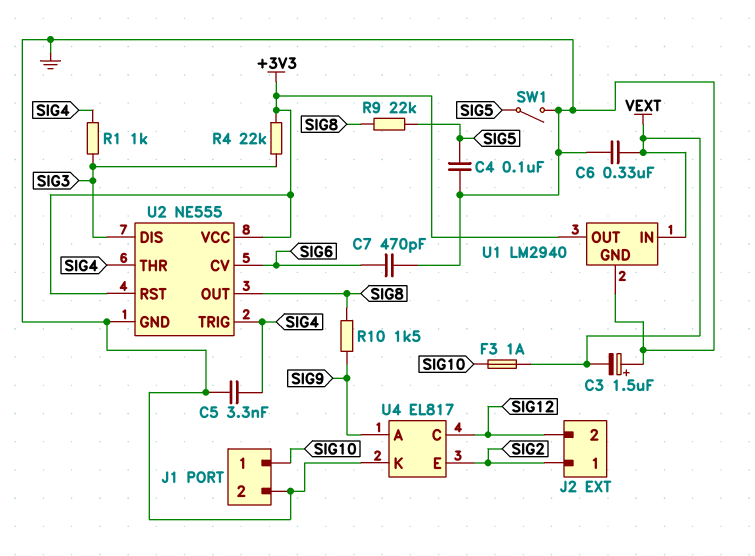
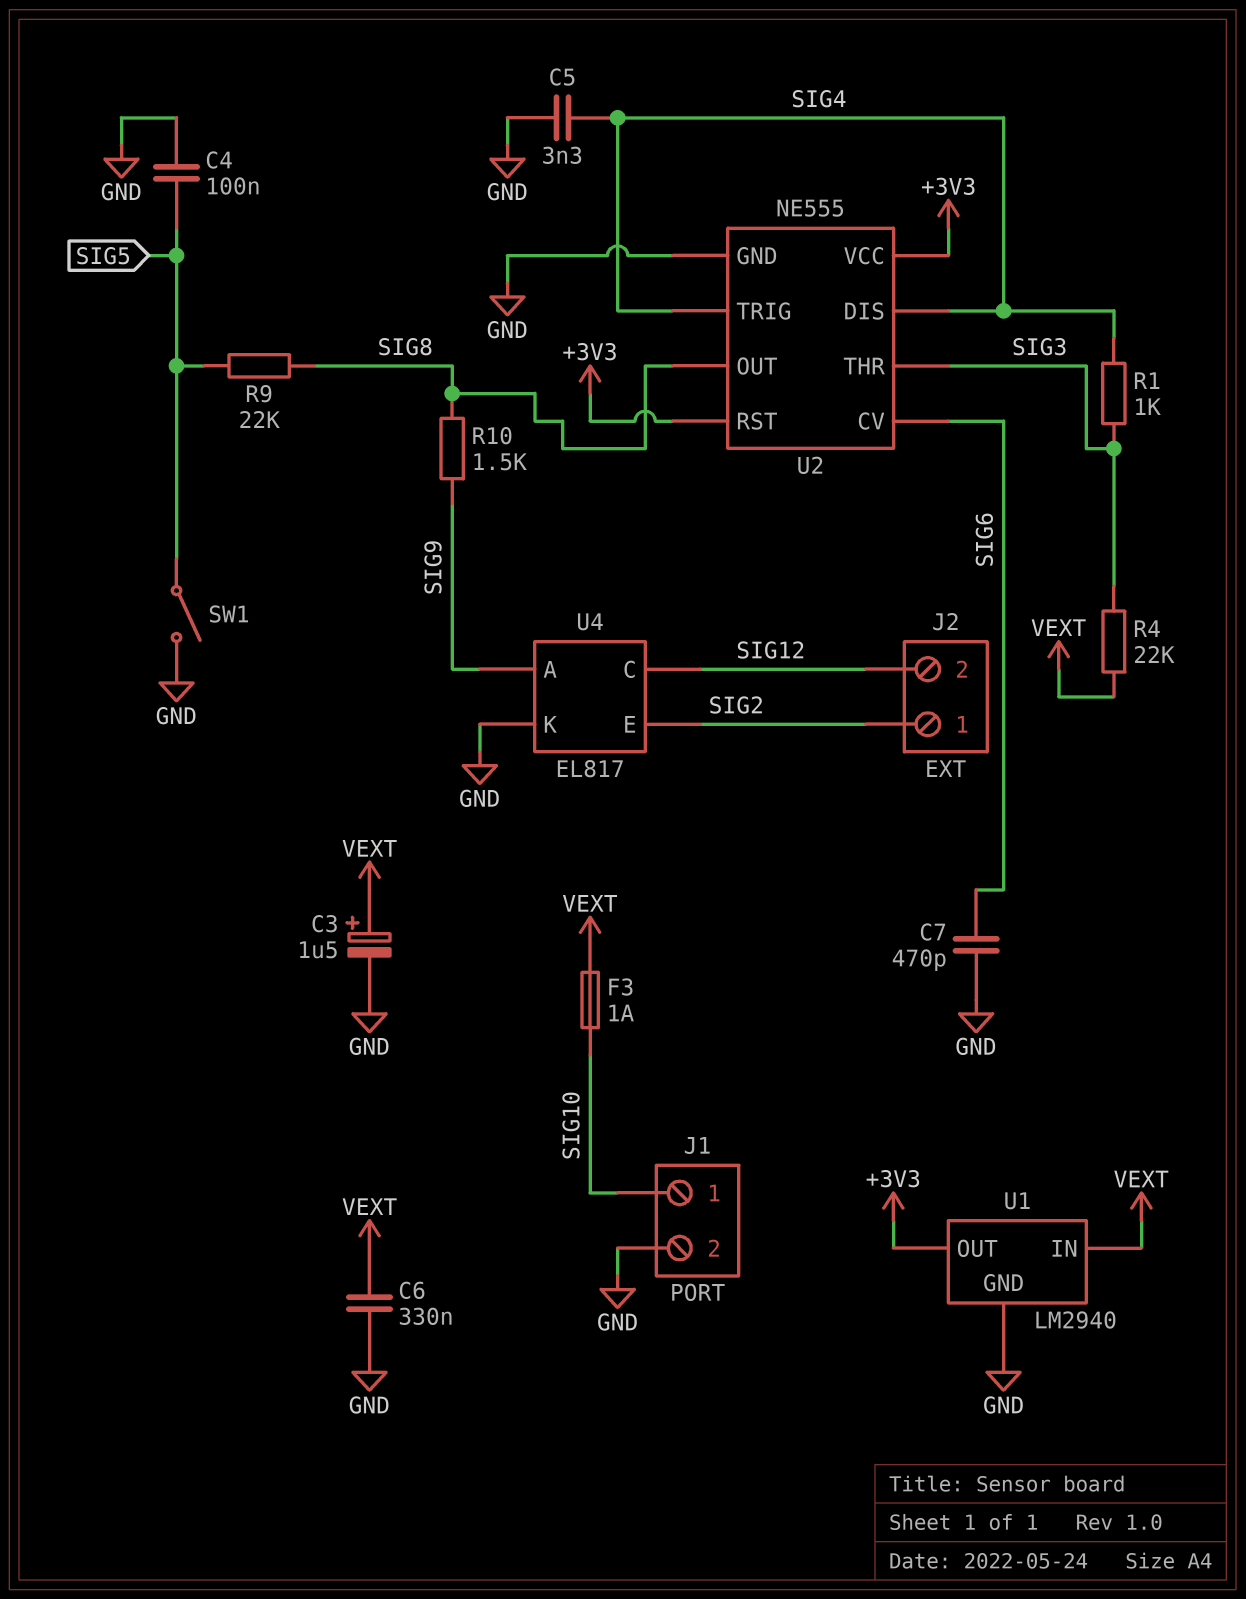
C3: 1.5uF (plus GND, minus VEXT) -> 1.5uF (plus VEXT, minus GND)
R4: 22k (+3V3, SIG3) -> 22k (SIG3, VEXT)
U2 pin DIS: SIG3 -> SIG4
U2 pin THR: SIG4 -> SIG3

